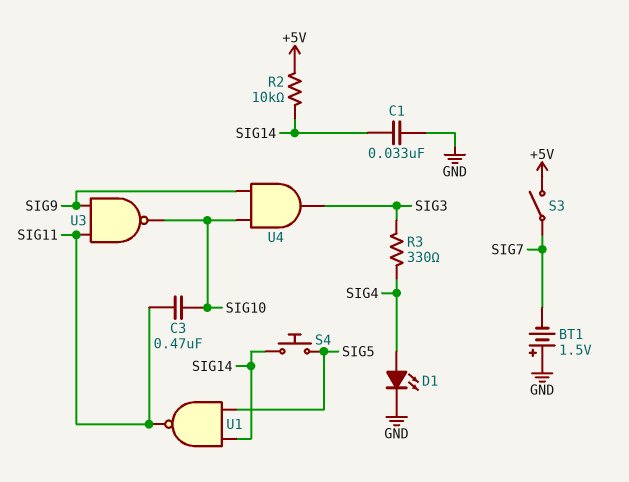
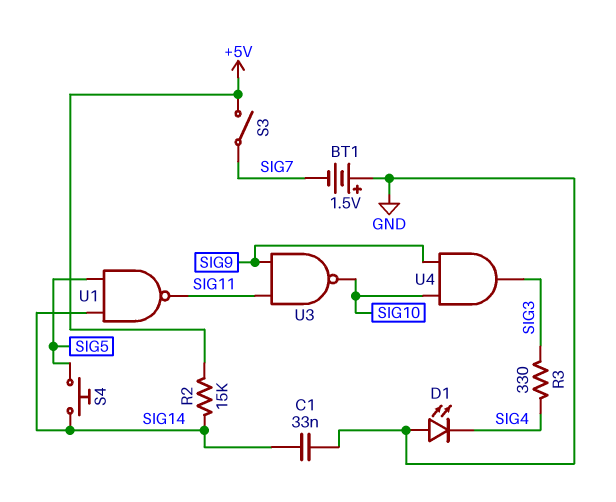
C3: 470nF (SIG10, SIG11) -> none
D1: LED (A SIG4, K GND) -> LED (A GND, K SIG4)
R2: 10k (+5V, SIG14) -> 15k (+5V, SIG14)

